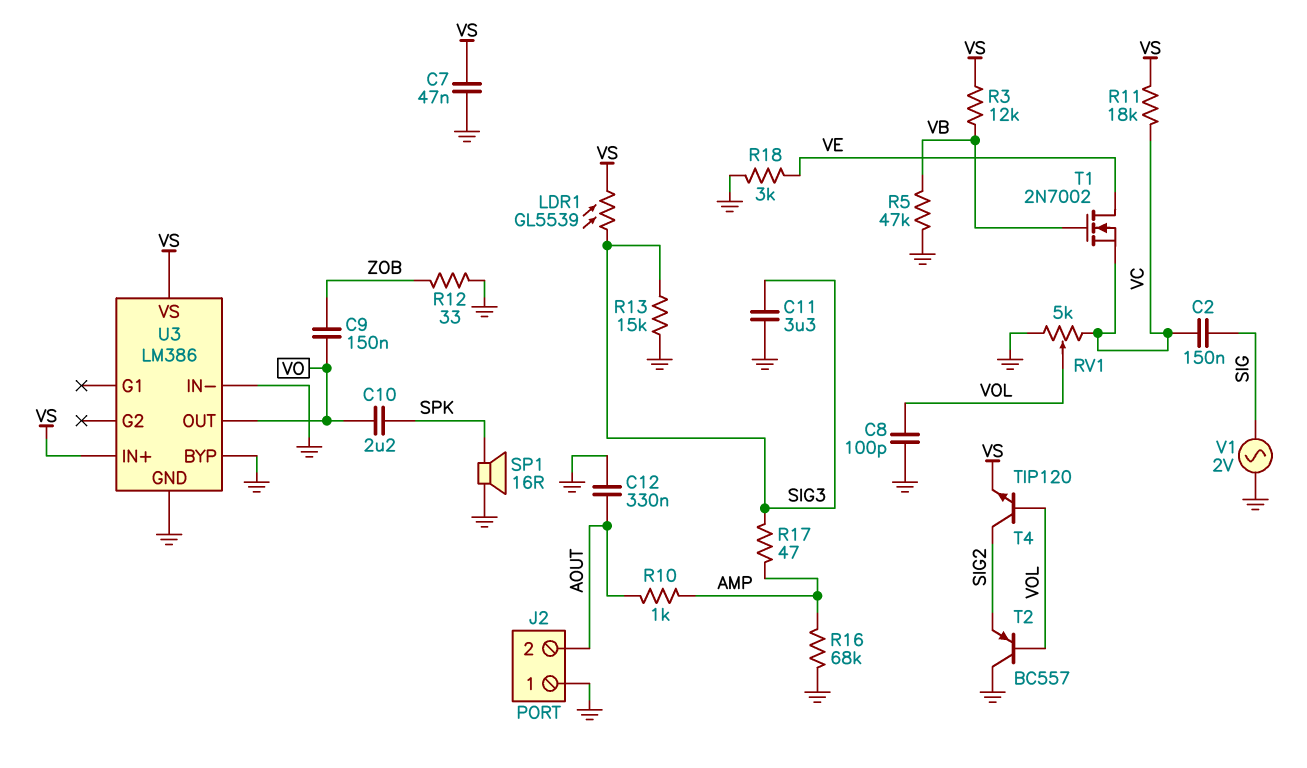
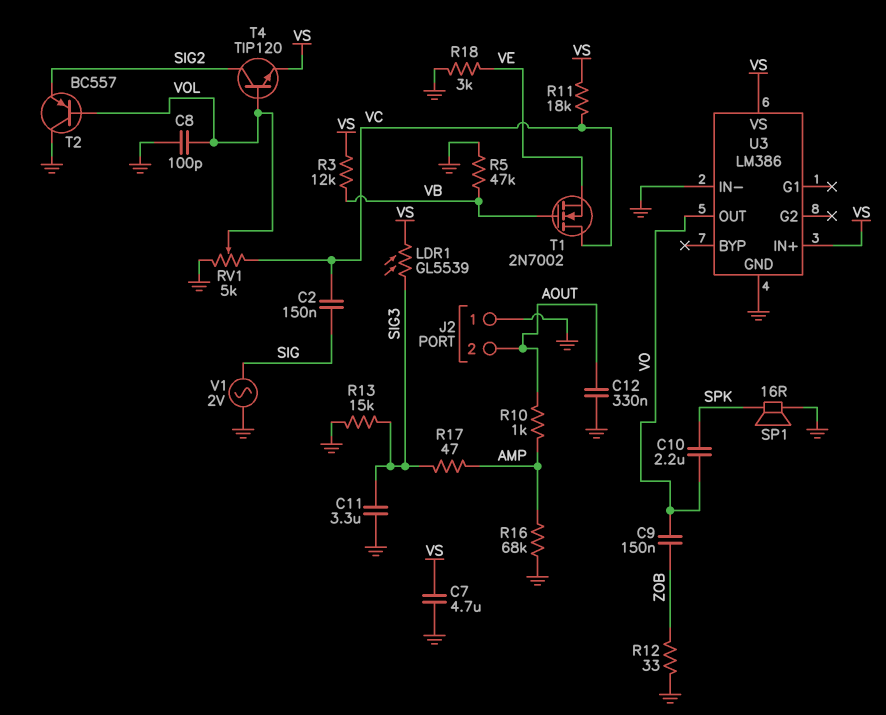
C7: 47nF (GND, VS) -> 4.7uF (GND, VS)
T1: NMOS 2N7002 (G VB, D VE, S VC) -> NMOS 2N7002 (G VB, D VC, S VE)
U3 pin BYP: GND -> none

